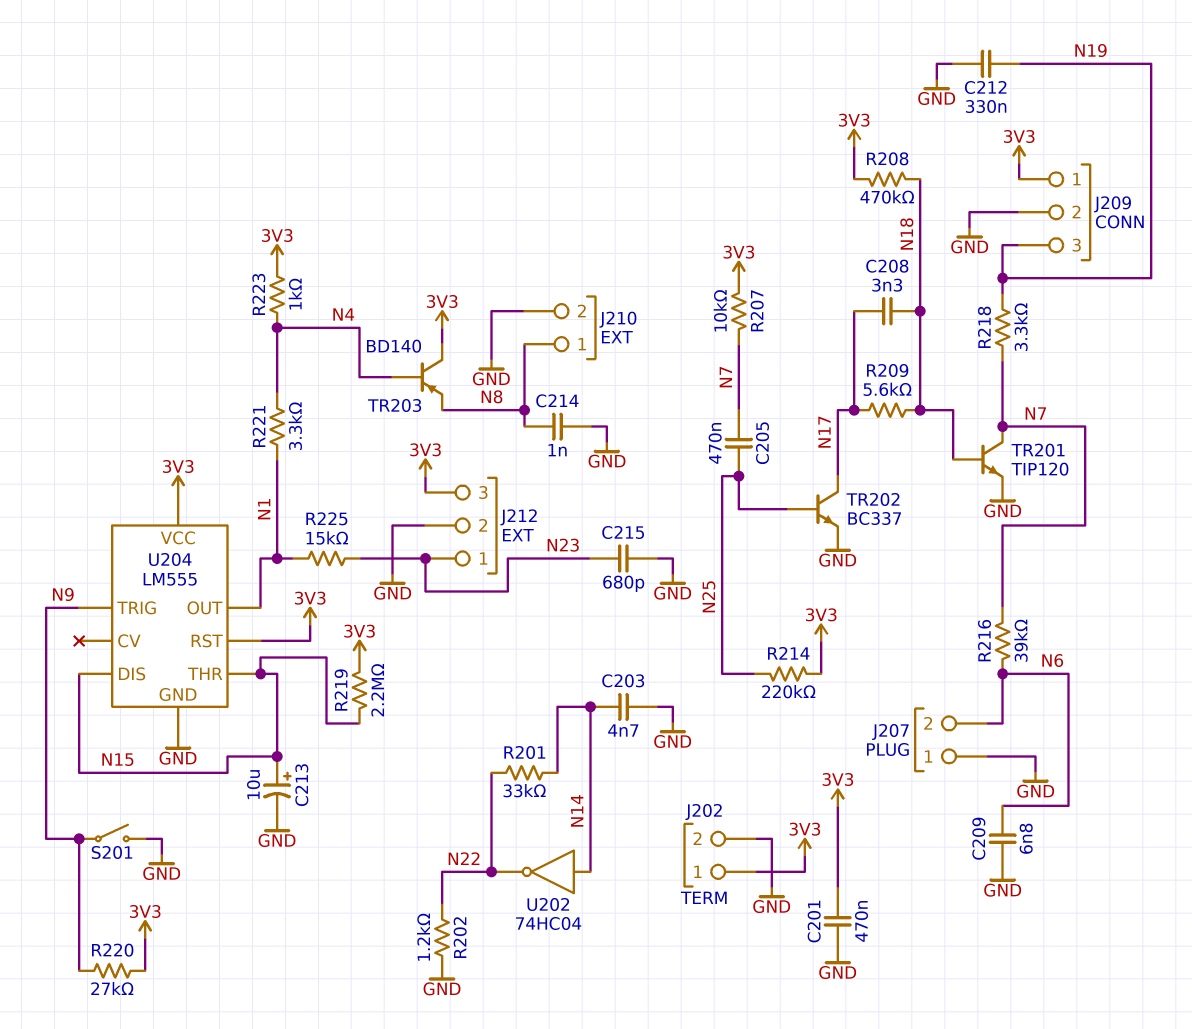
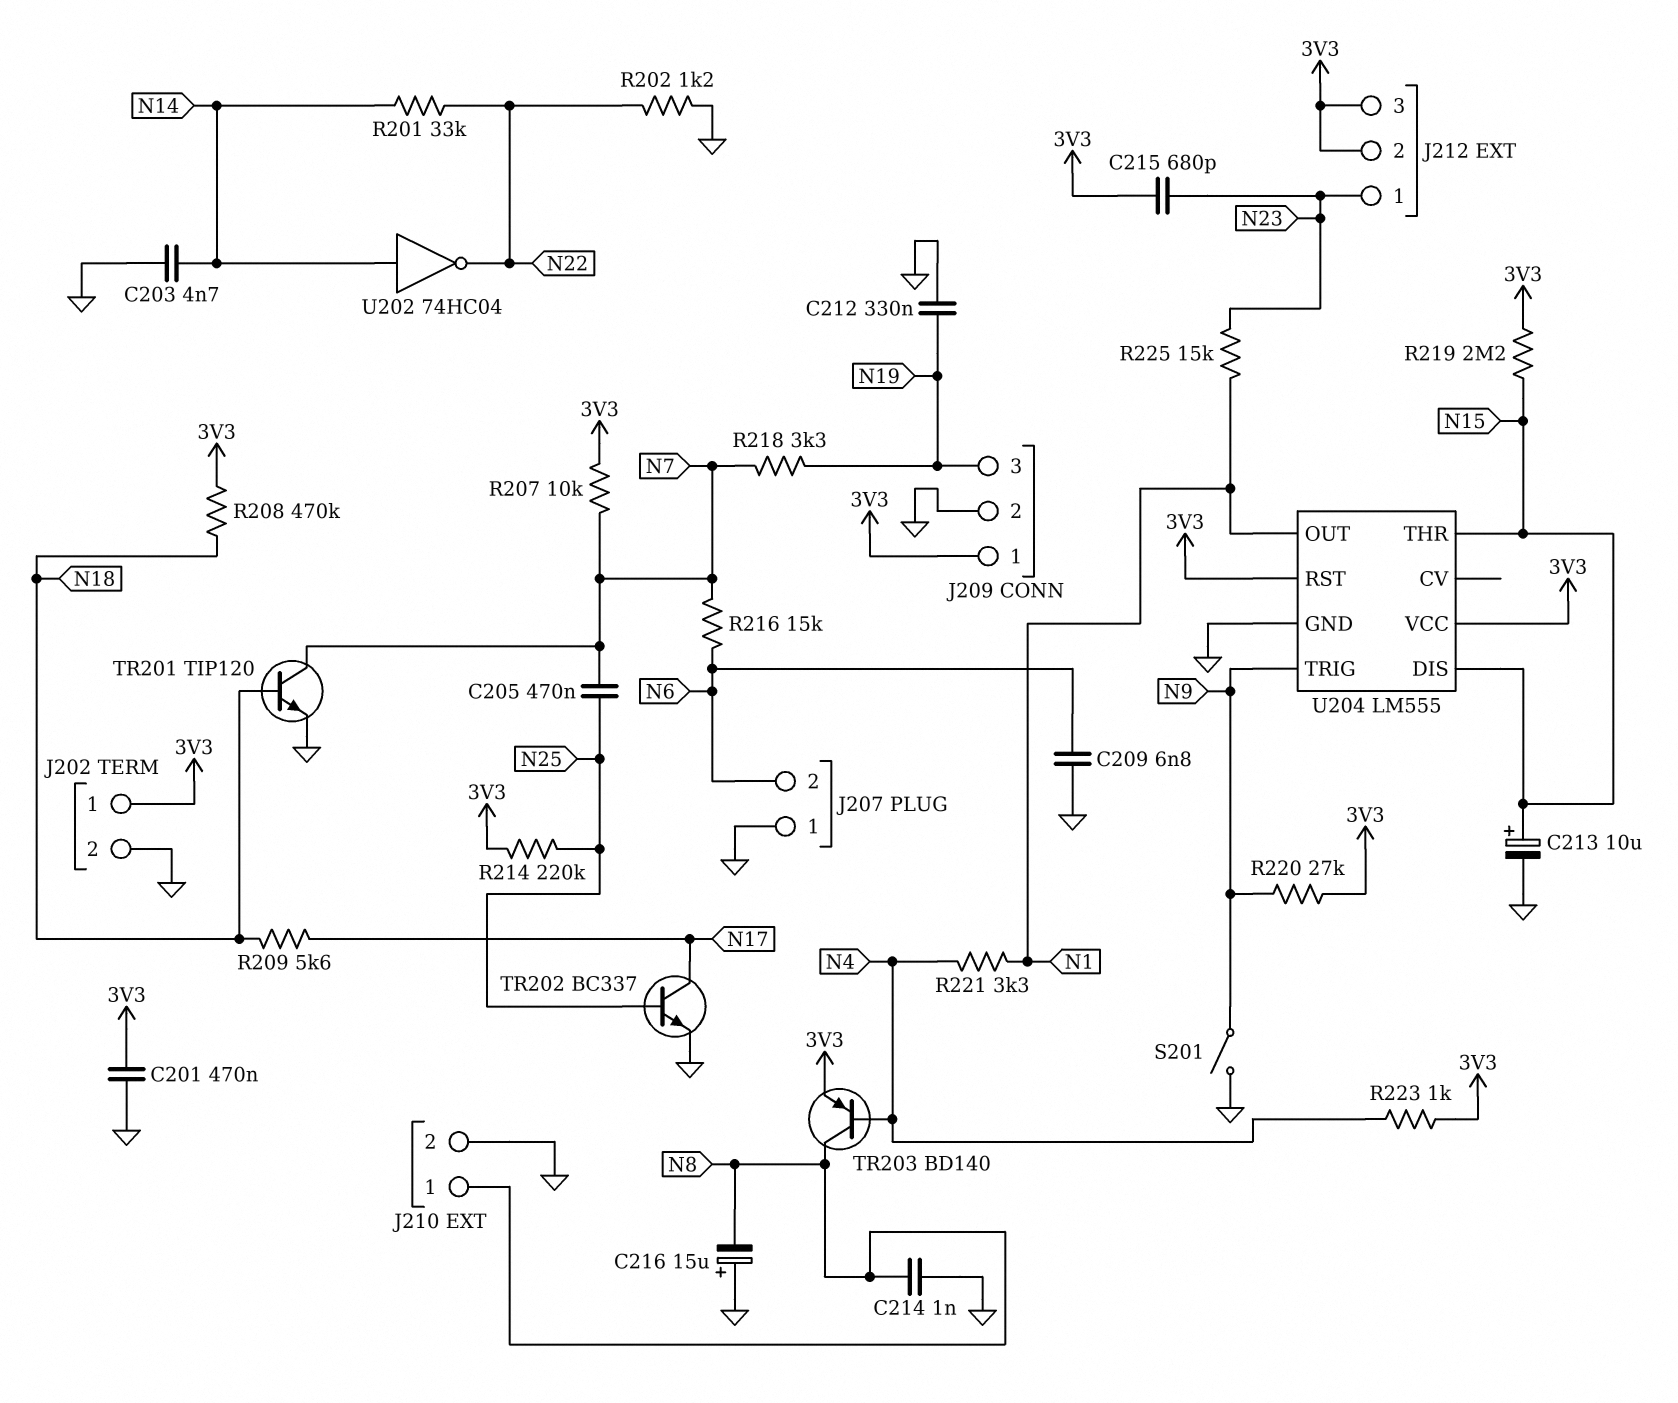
C208: 3.3nF (N17, N18) -> none
C215: 680pF (GND, N23) -> 680pF (3V3, N23)
C216: none -> 15uF (plus GND, minus N8)
J212 pin 2: GND -> 3V3
R216: 39k (N6, N7) -> 15k (N6, N7)
TR203: PNP BD140 (B N4, C 3V3, E N8) -> PNP BD140 (B N4, C N8, E 3V3)

